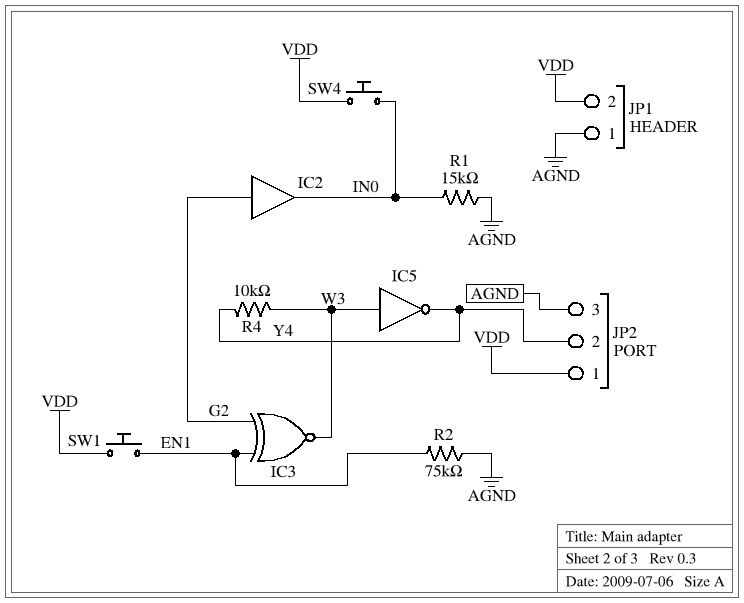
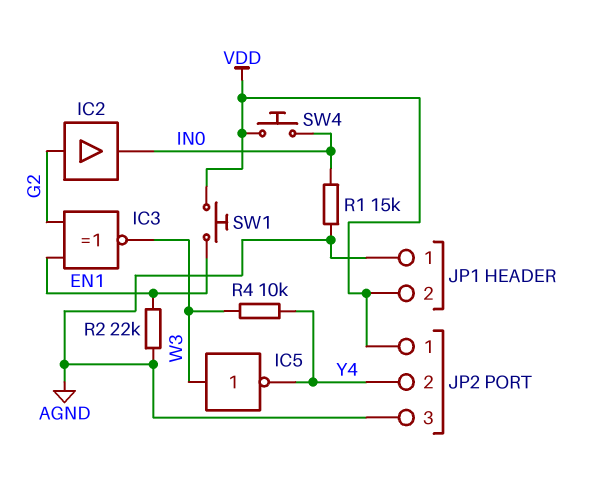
R2: 75k (AGND, EN1) -> 22k (AGND, EN1)

